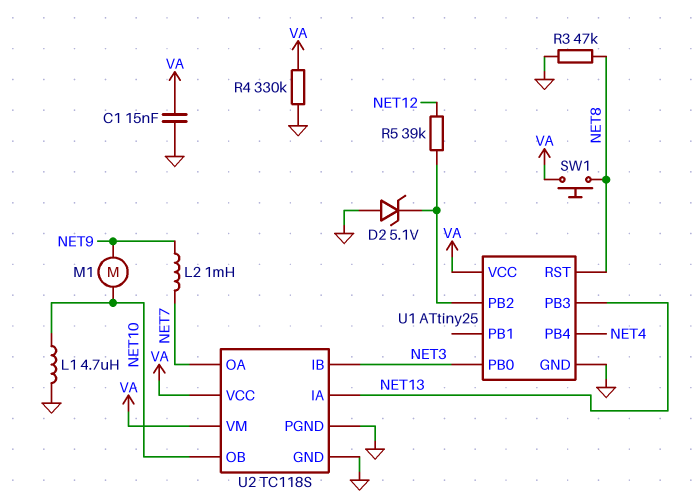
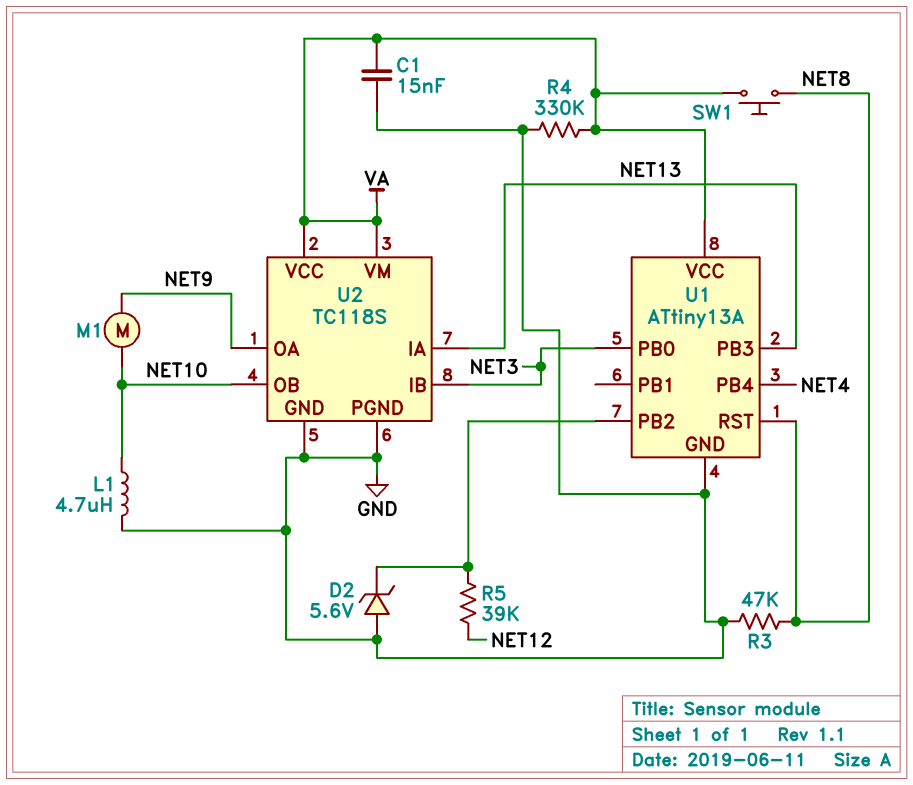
D2: zener 5.1V (A GND, K U1/PB2) -> zener 5.6V (A GND, K U1/PB2)
L2: 1mH (NET7, NET9) -> none
U1: ATtiny25 -> ATtiny13A
U2 pin OA: NET7 -> NET9

